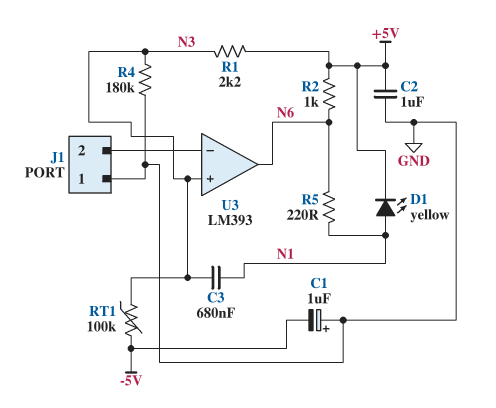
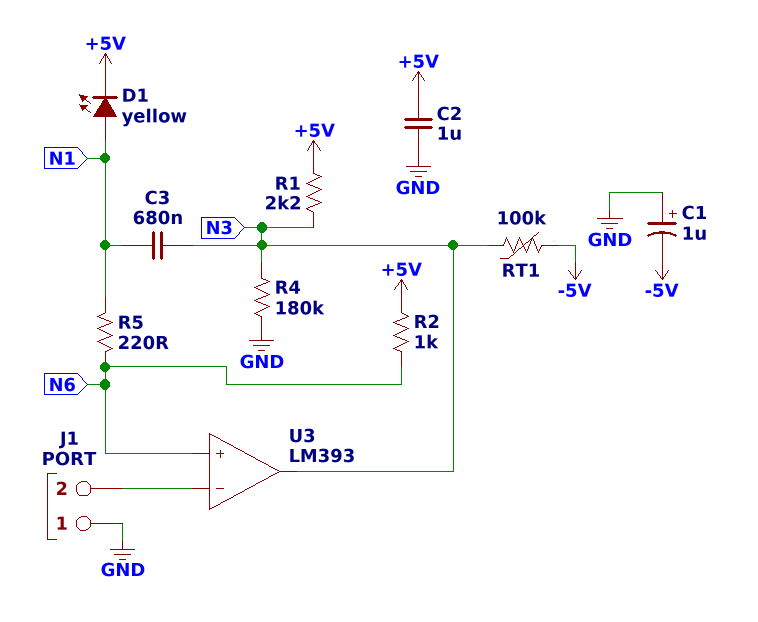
U3 pin in+: N3 -> N6
U3 pin out: N6 -> N3

